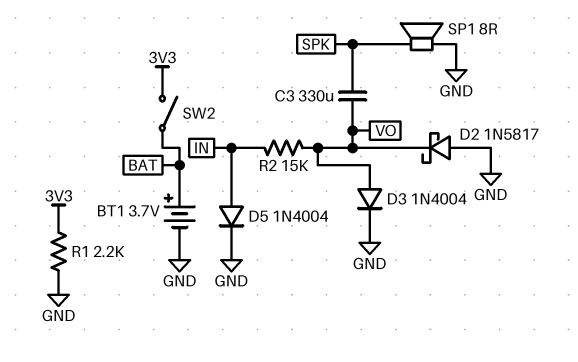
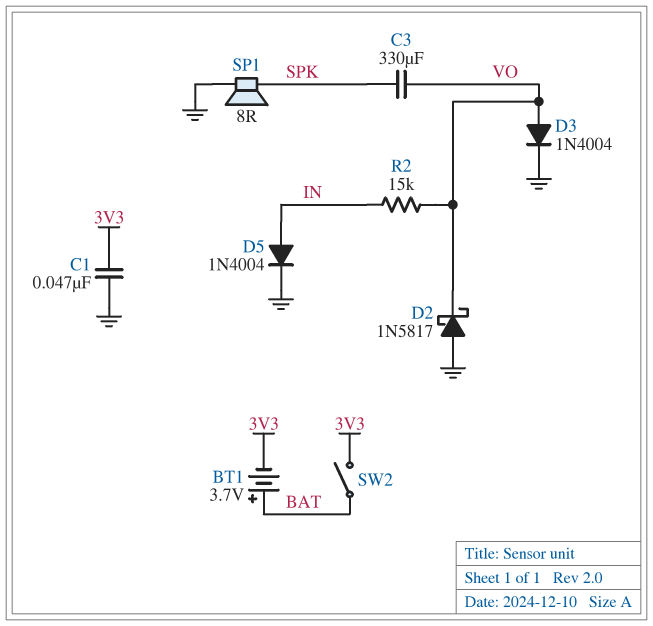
BT1: 3.7V (plus BAT, minus GND) -> 3.7V (plus BAT, minus 3V3)
C1: none -> 47nF (3V3, GND)
R1: 2.2k (3V3, GND) -> none

